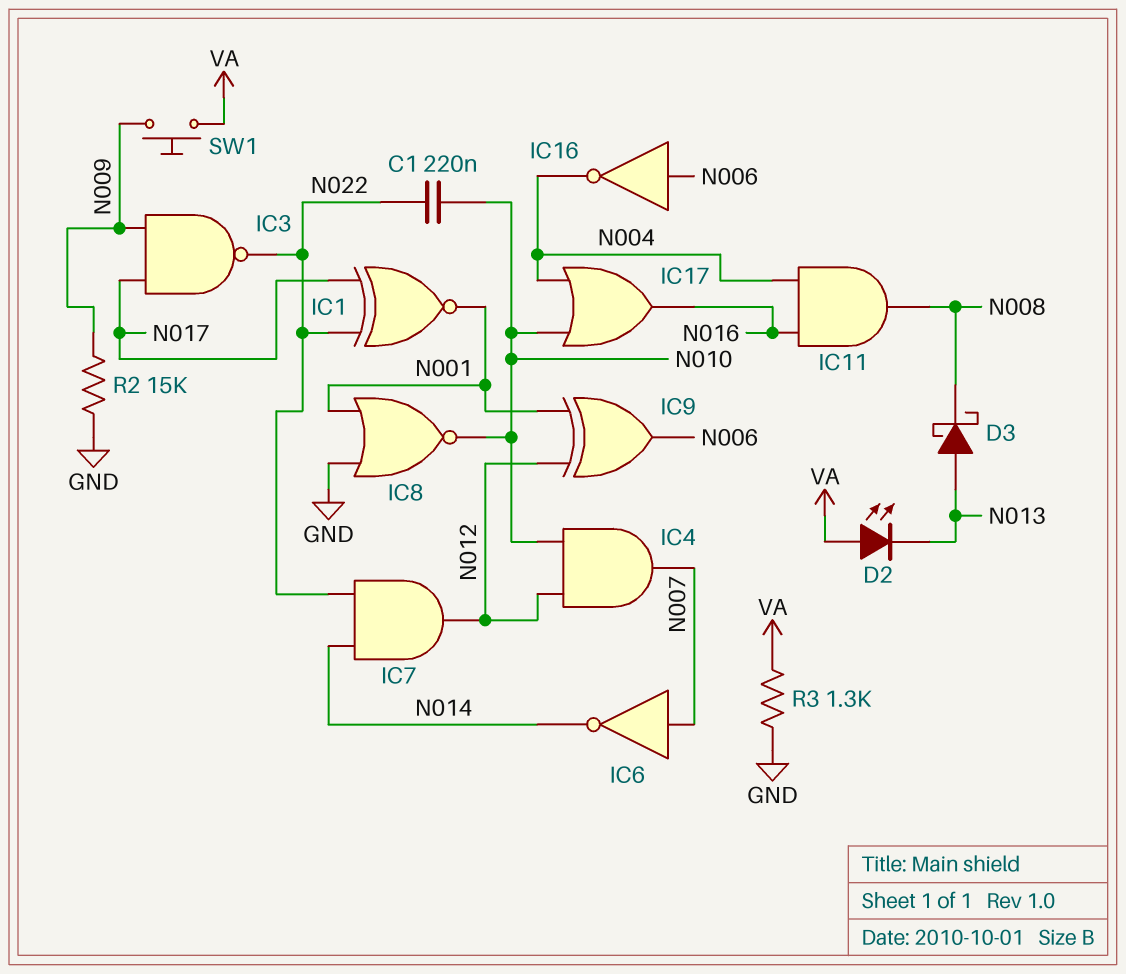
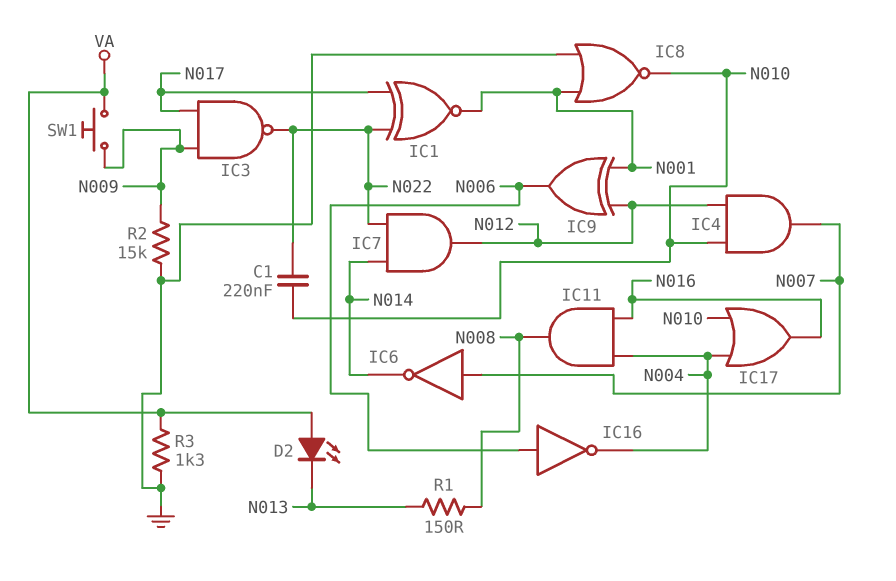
D3: schottky (A N013, K N008) -> none
R1: none -> 150 (N008, N013)

